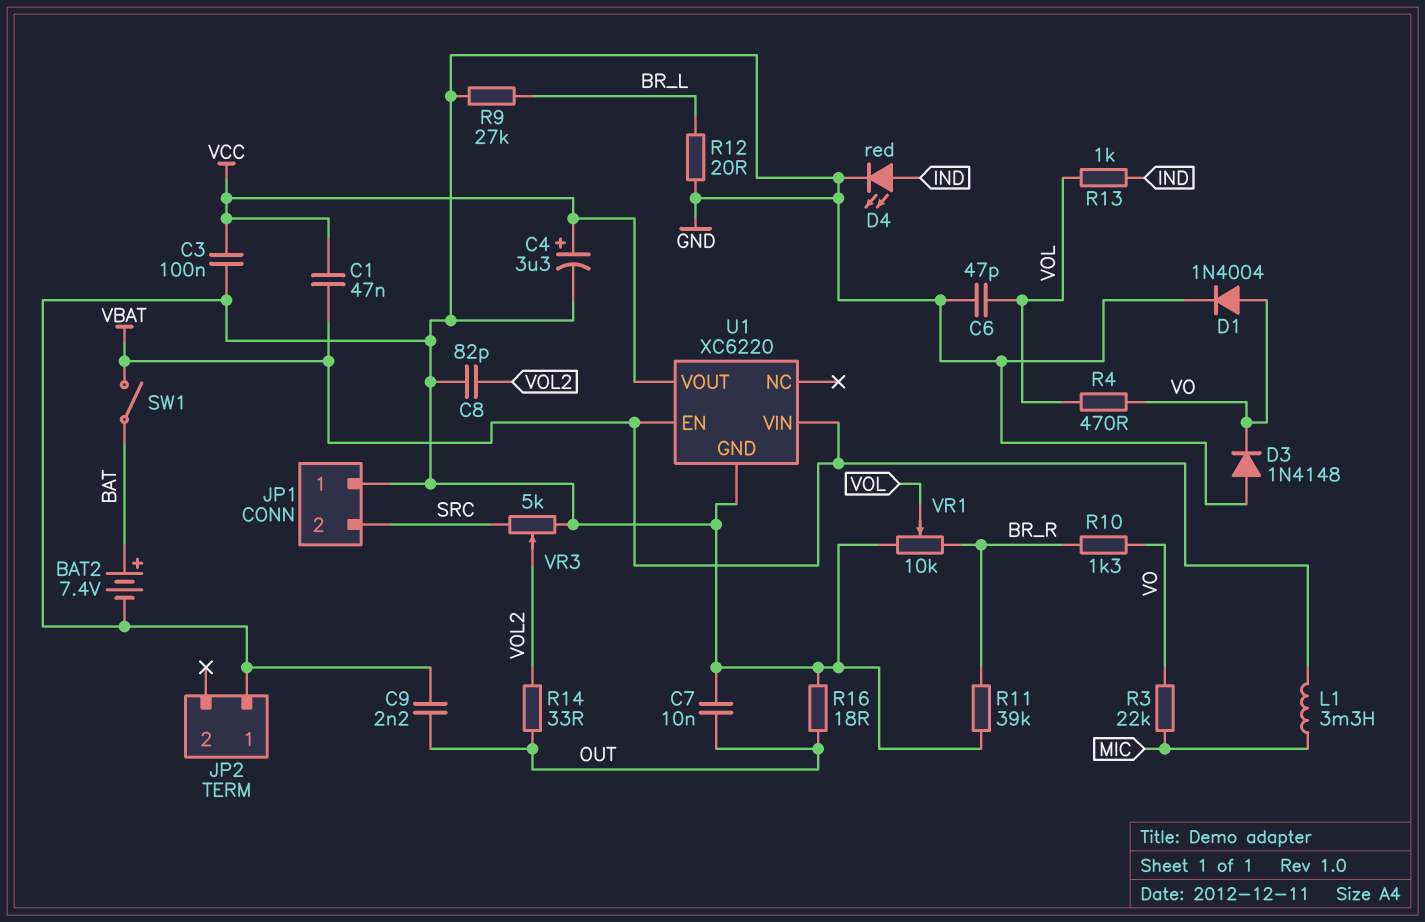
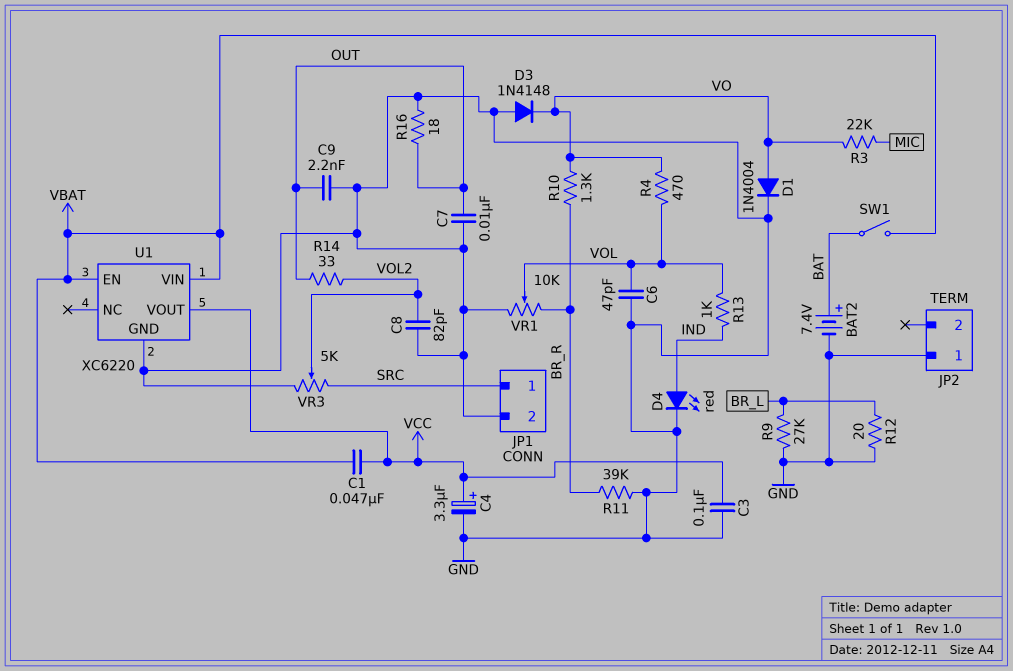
JP1 pin 1: GND -> SRC
JP1 pin 2: SRC -> GND
L1: 3.3mH (MIC, VBAT) -> none

